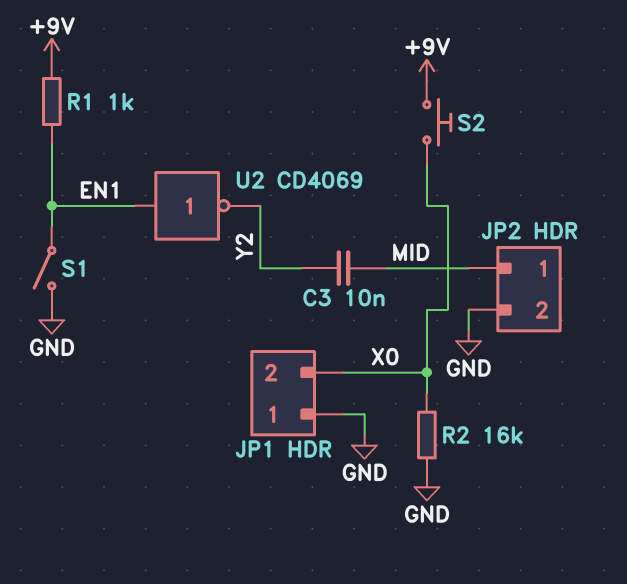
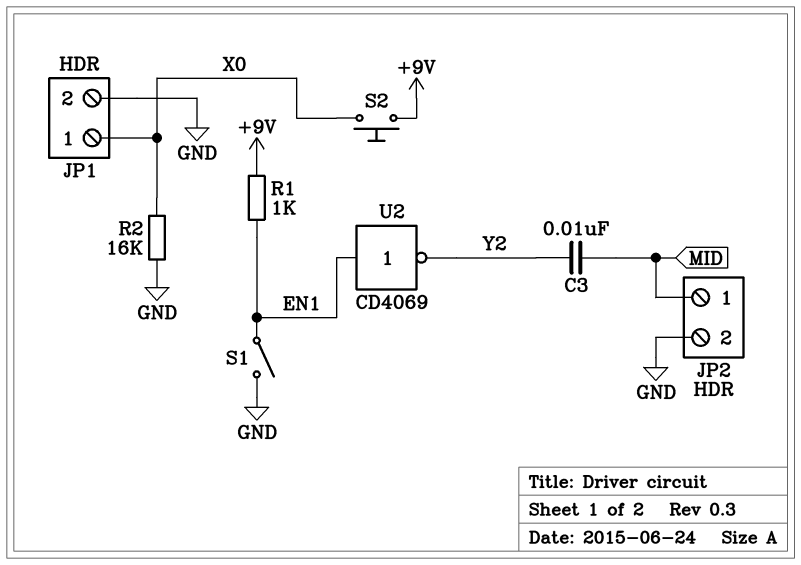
JP1 pin 1: GND -> X0
JP1 pin 2: X0 -> GND

